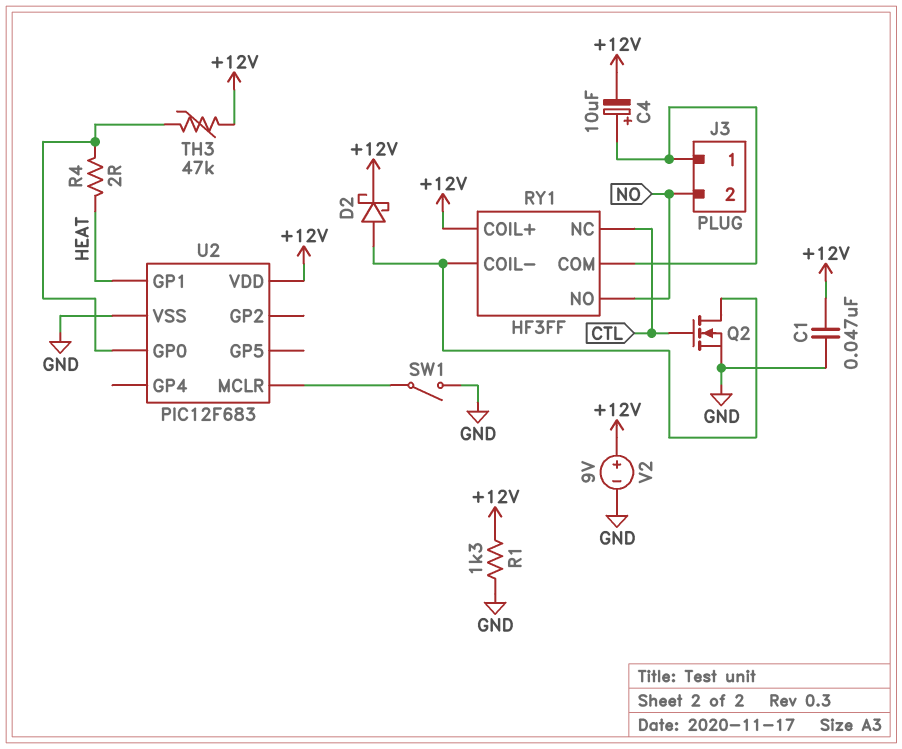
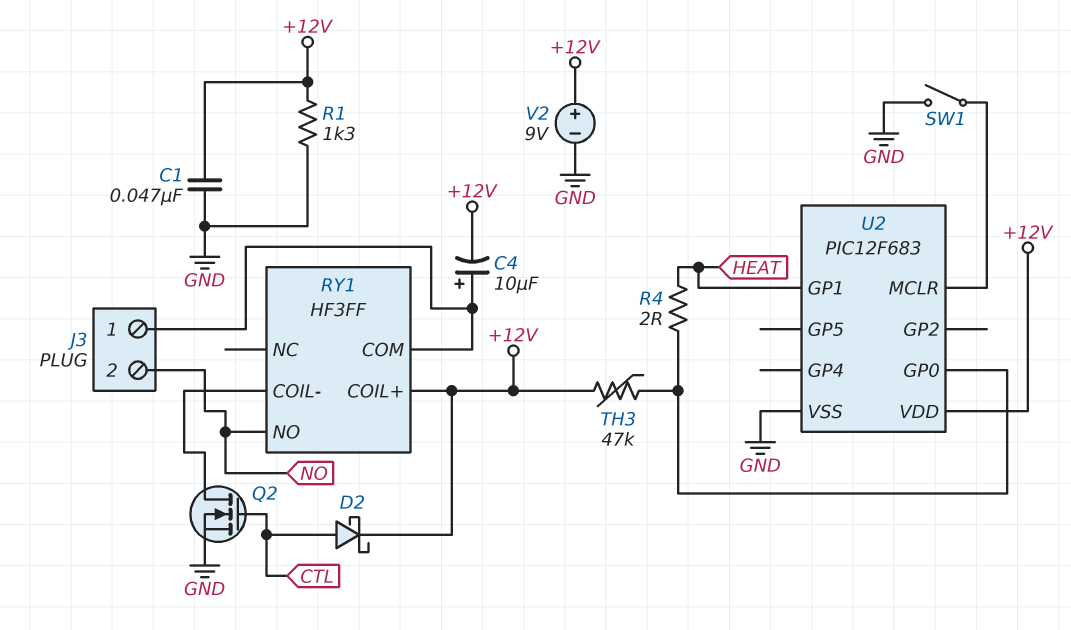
D2: schottky (A RY1/COIL-, K +12V) -> schottky (A CTL, K +12V)
RY1 pin NC: CTL -> none

